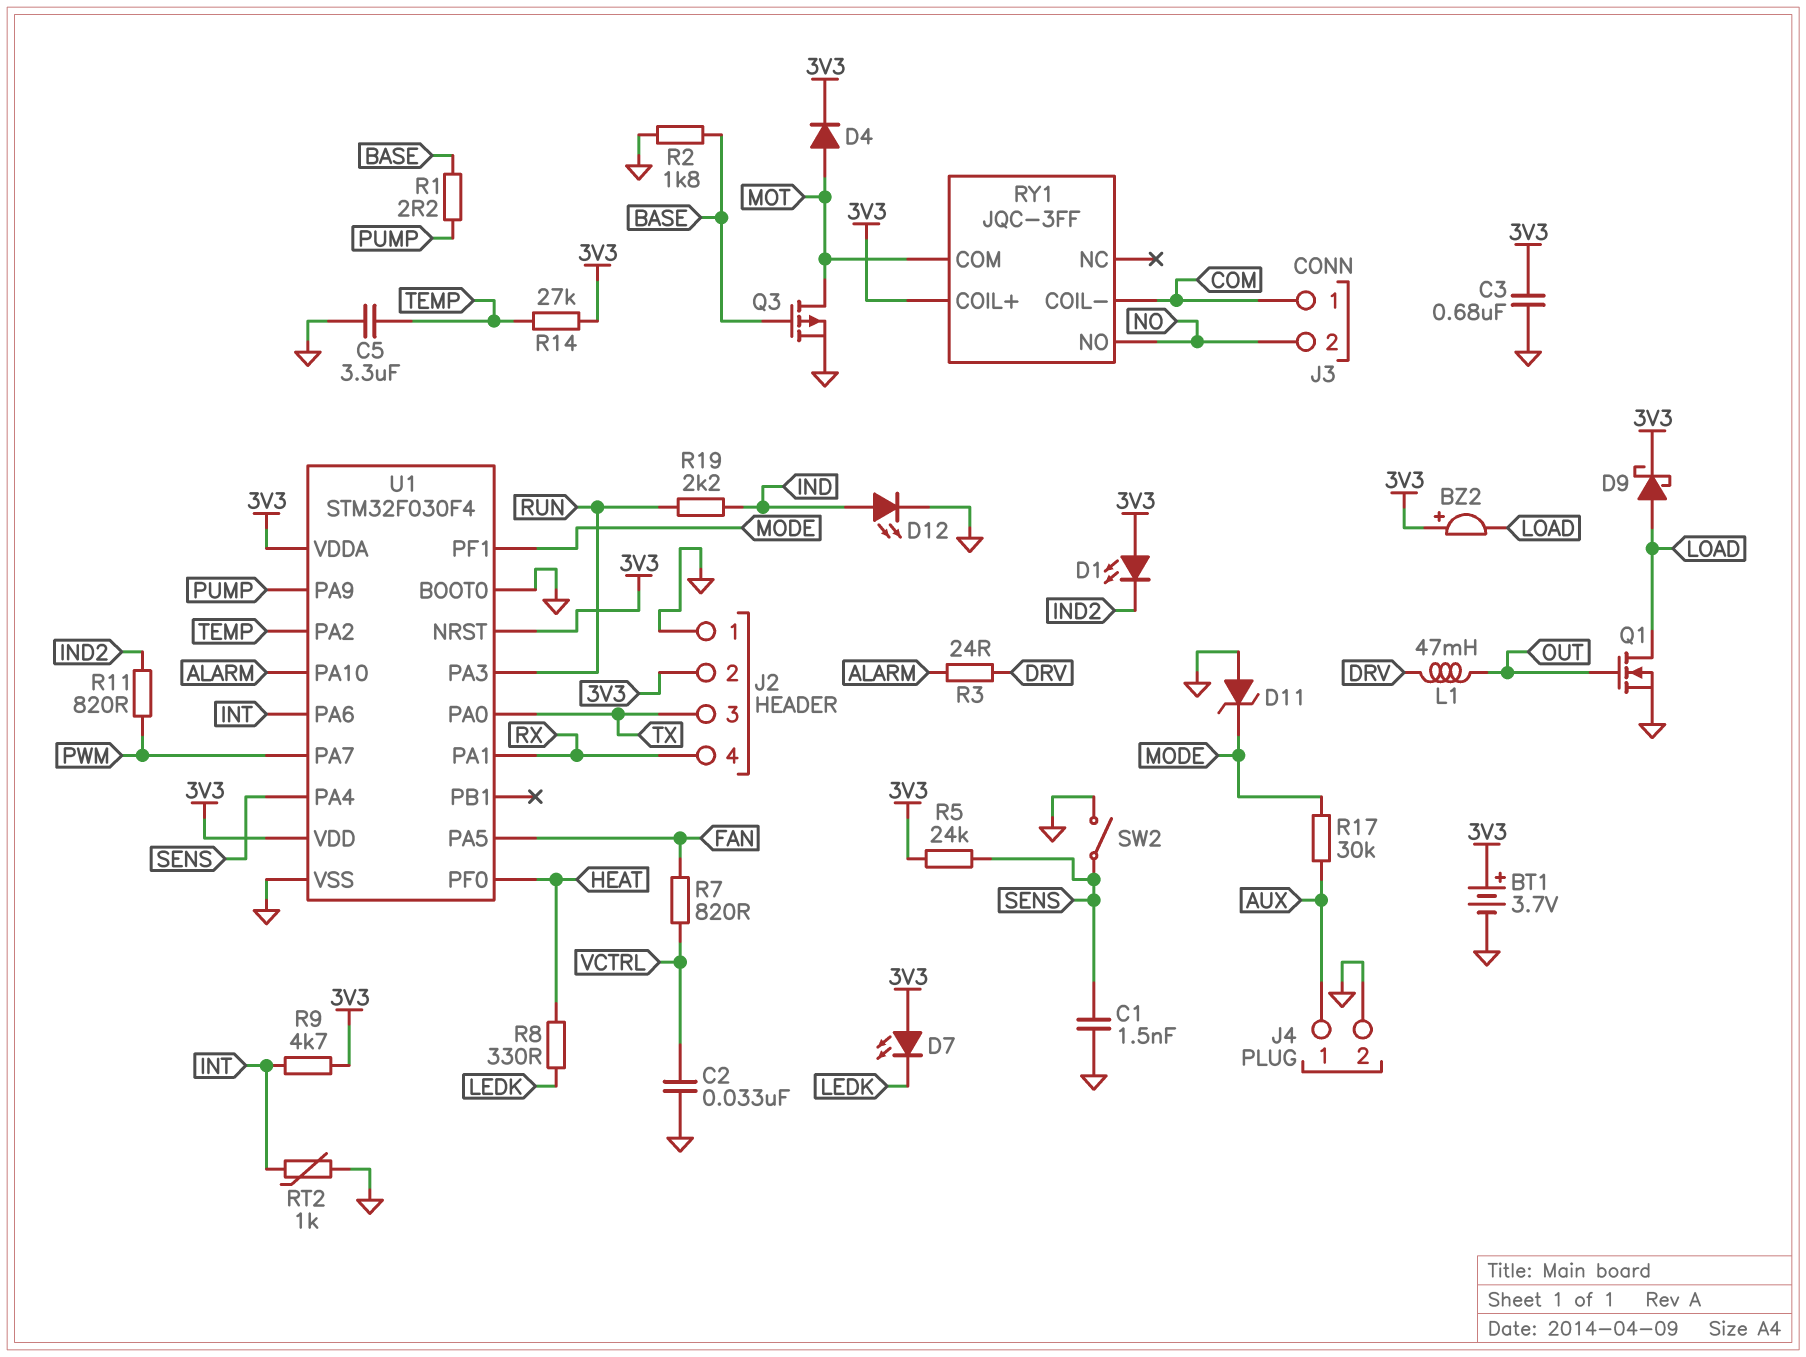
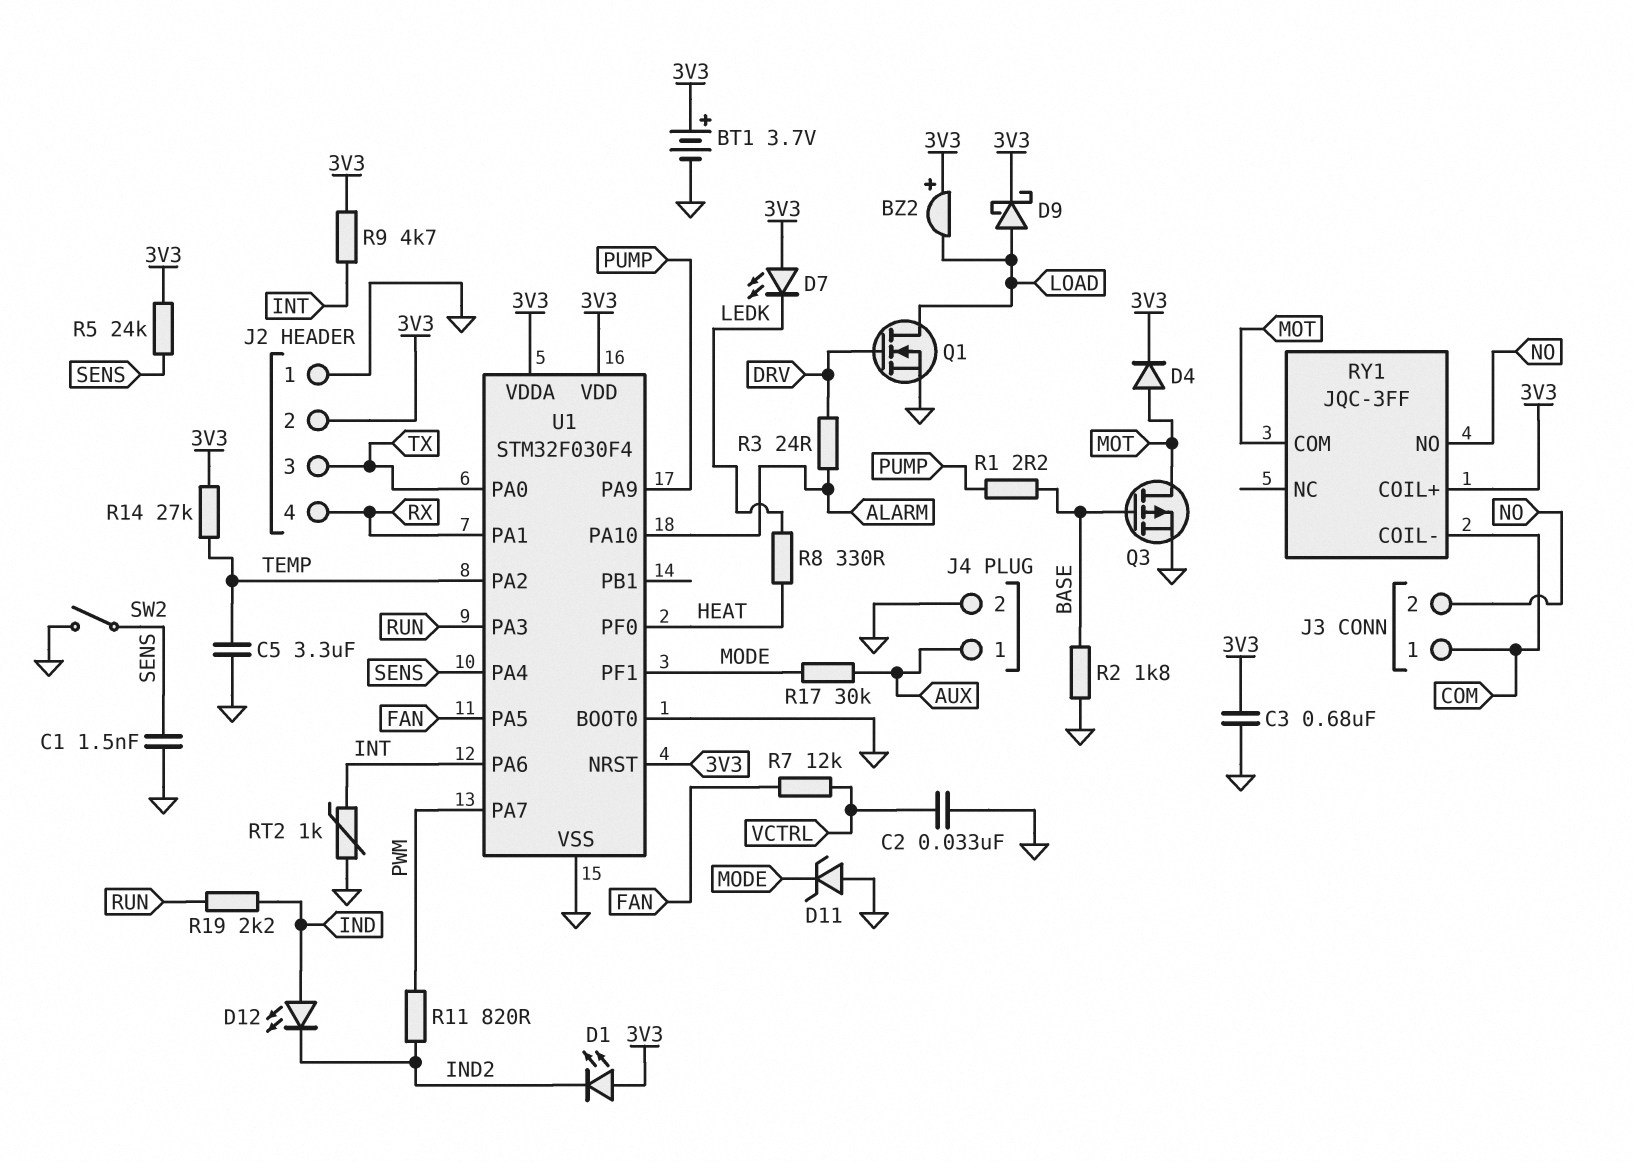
D12: LED (A IND, K GND) -> LED (A IND, K IND2)
L1: 47mH (DRV, OUT) -> none
Q1: NMOS (G OUT, D LOAD, S GND) -> NMOS (G DRV, D LOAD, S GND)
R7: 820 (FAN, VCTRL) -> 12k (FAN, VCTRL)

